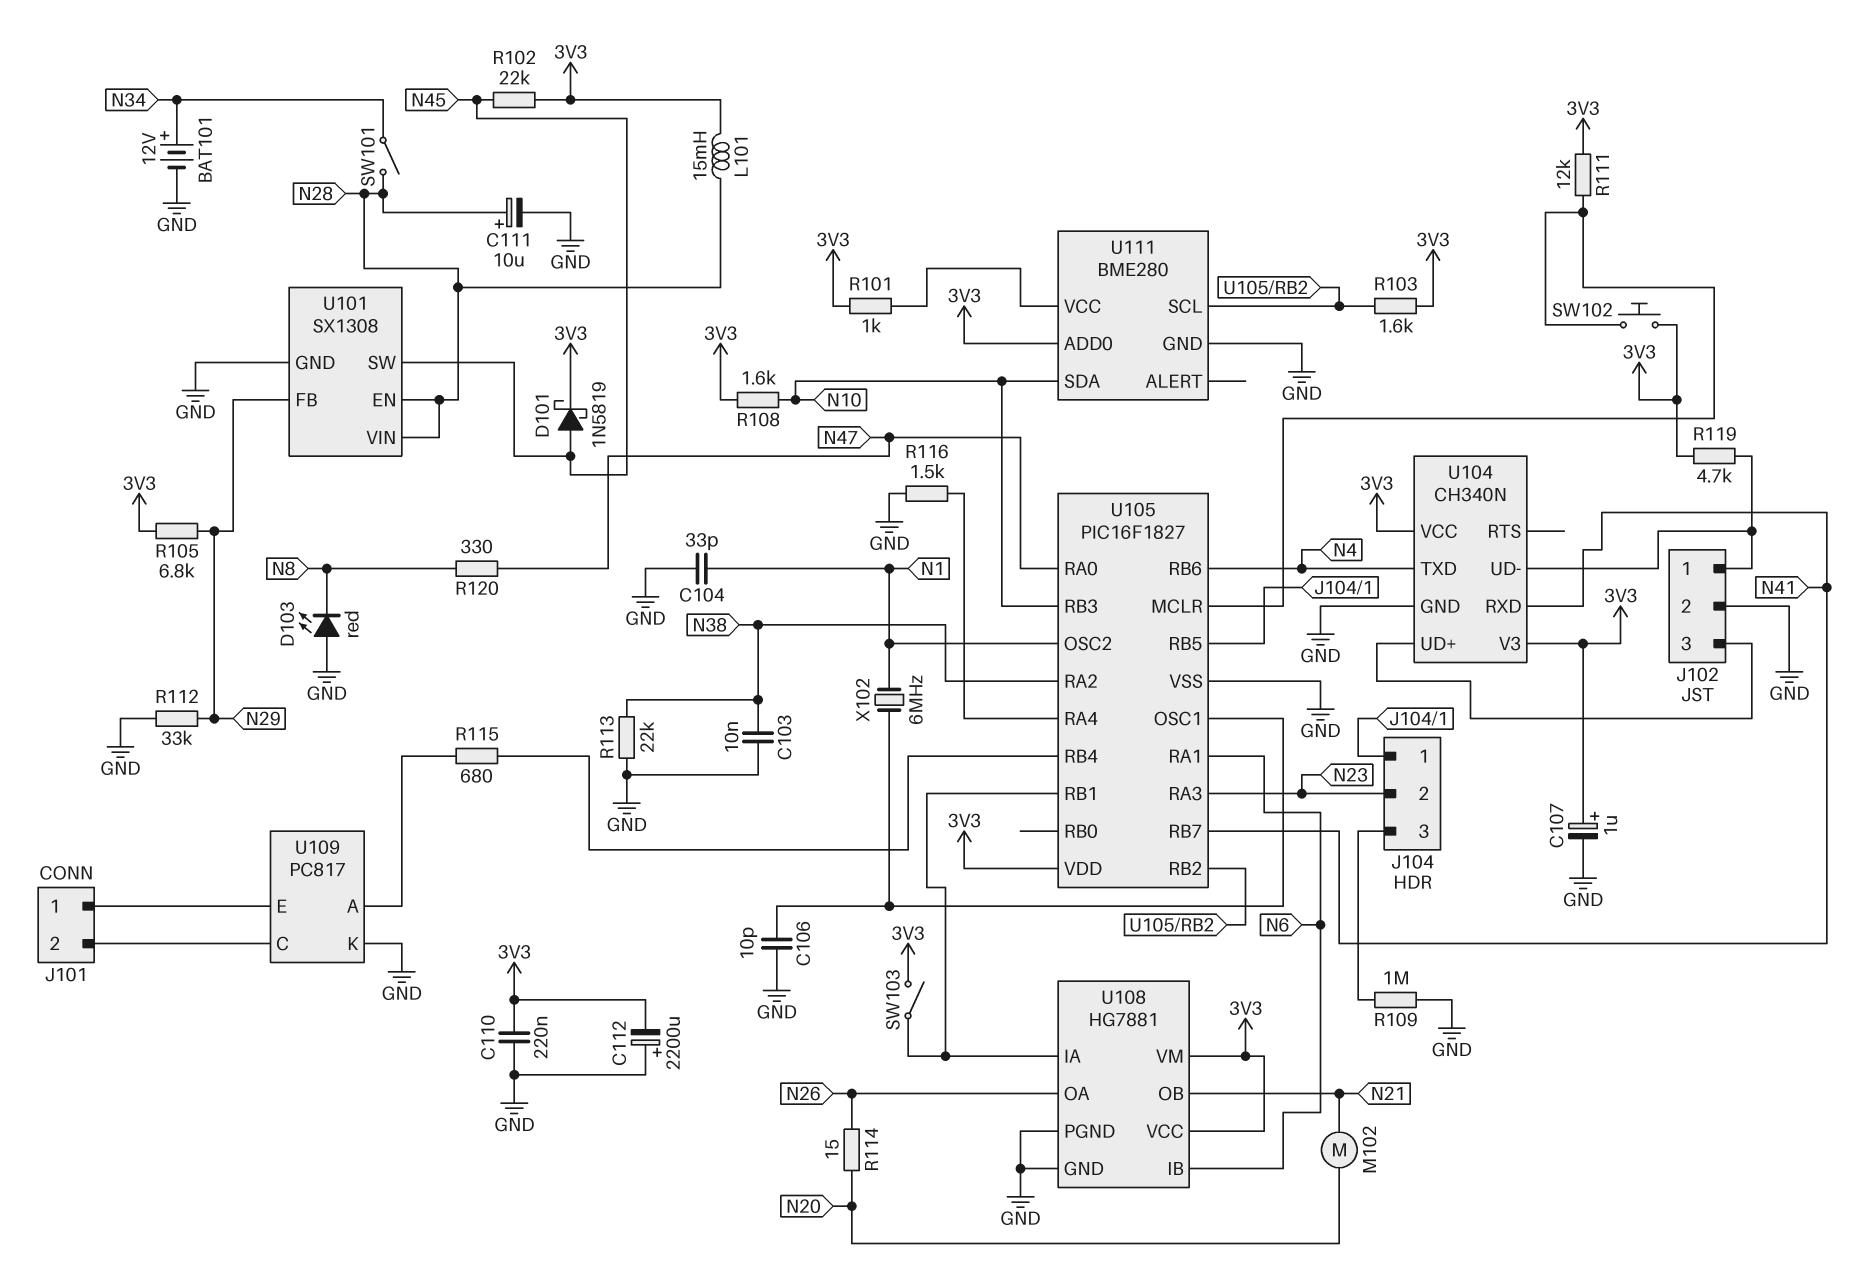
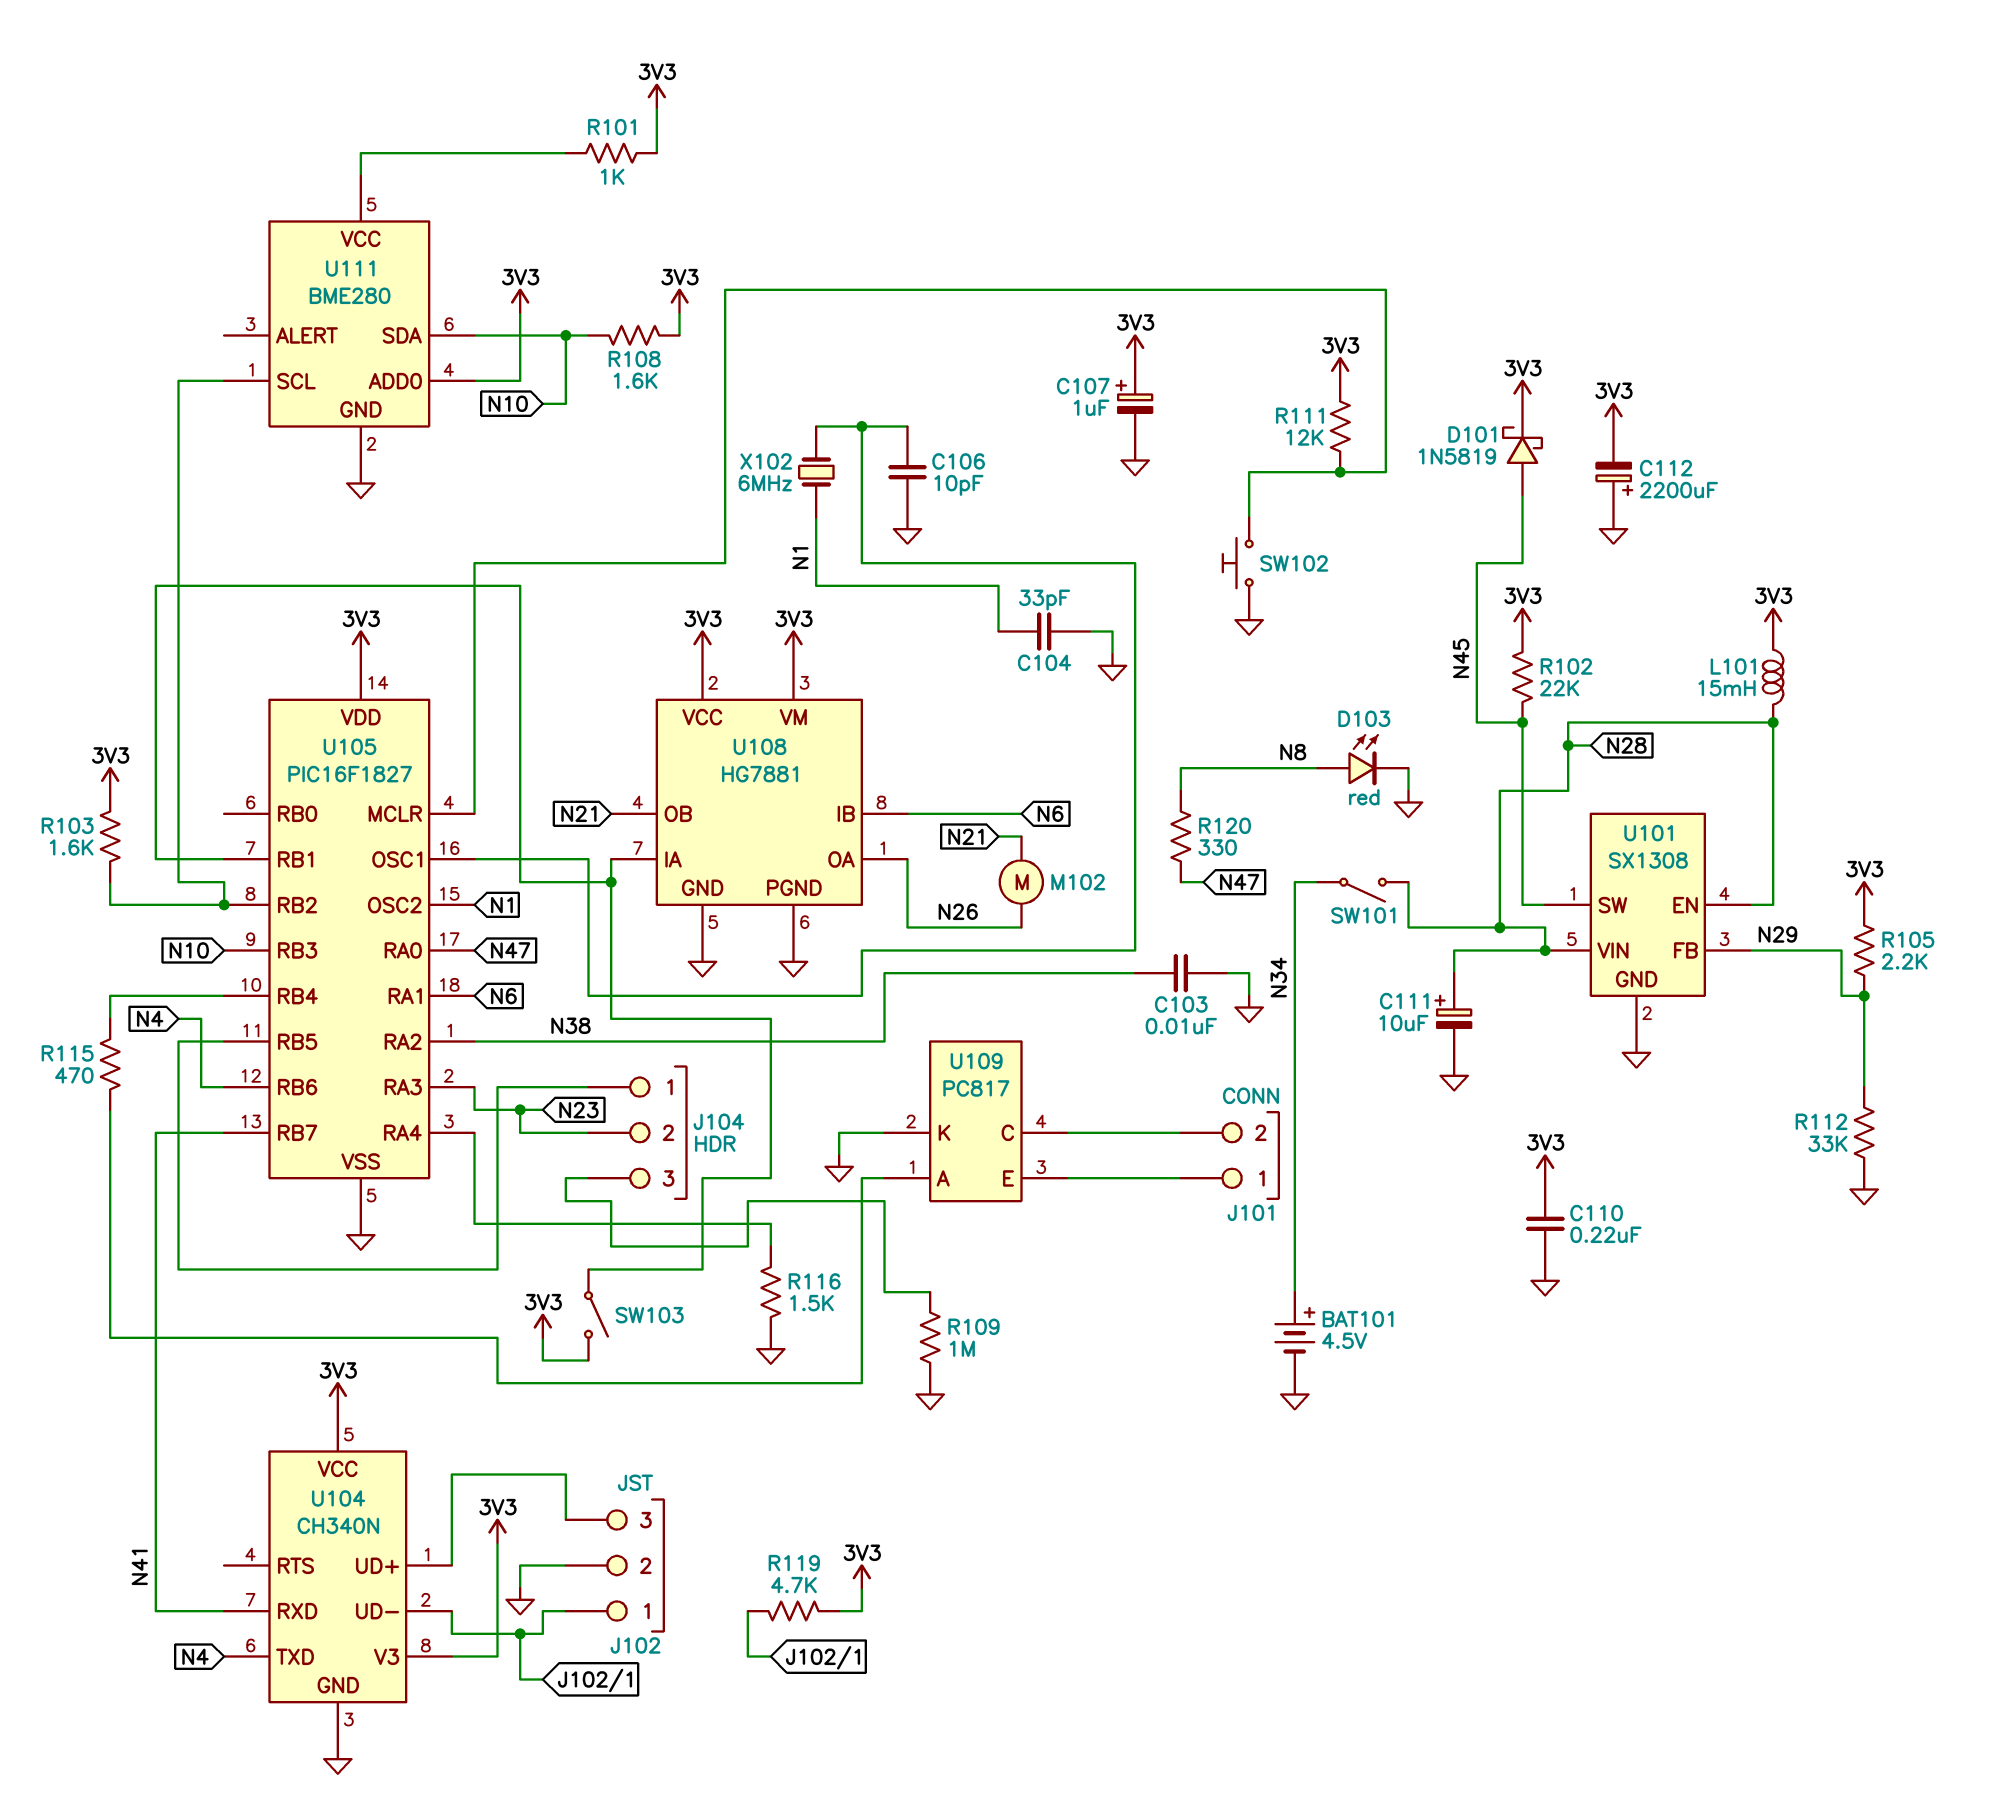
BAT101: 12V (plus N34, minus GND) -> 4.5V (plus N34, minus GND)
D103: LED red (A GND, K N8) -> LED red (A N8, K GND)
M102: motor (N20, N21) -> motor (N21, N26)
R105: 6.8k (3V3, N29) -> 2.2k (3V3, N29)
R113: 22k (GND, N38) -> none
R114: 15 (N20, N26) -> none
R115: 680 (U105/RB4, U109/A) -> 470 (U105/RB4, U109/A)
SW102: button (3V3, U105/MCLR) -> button (GND, U105/MCLR)

